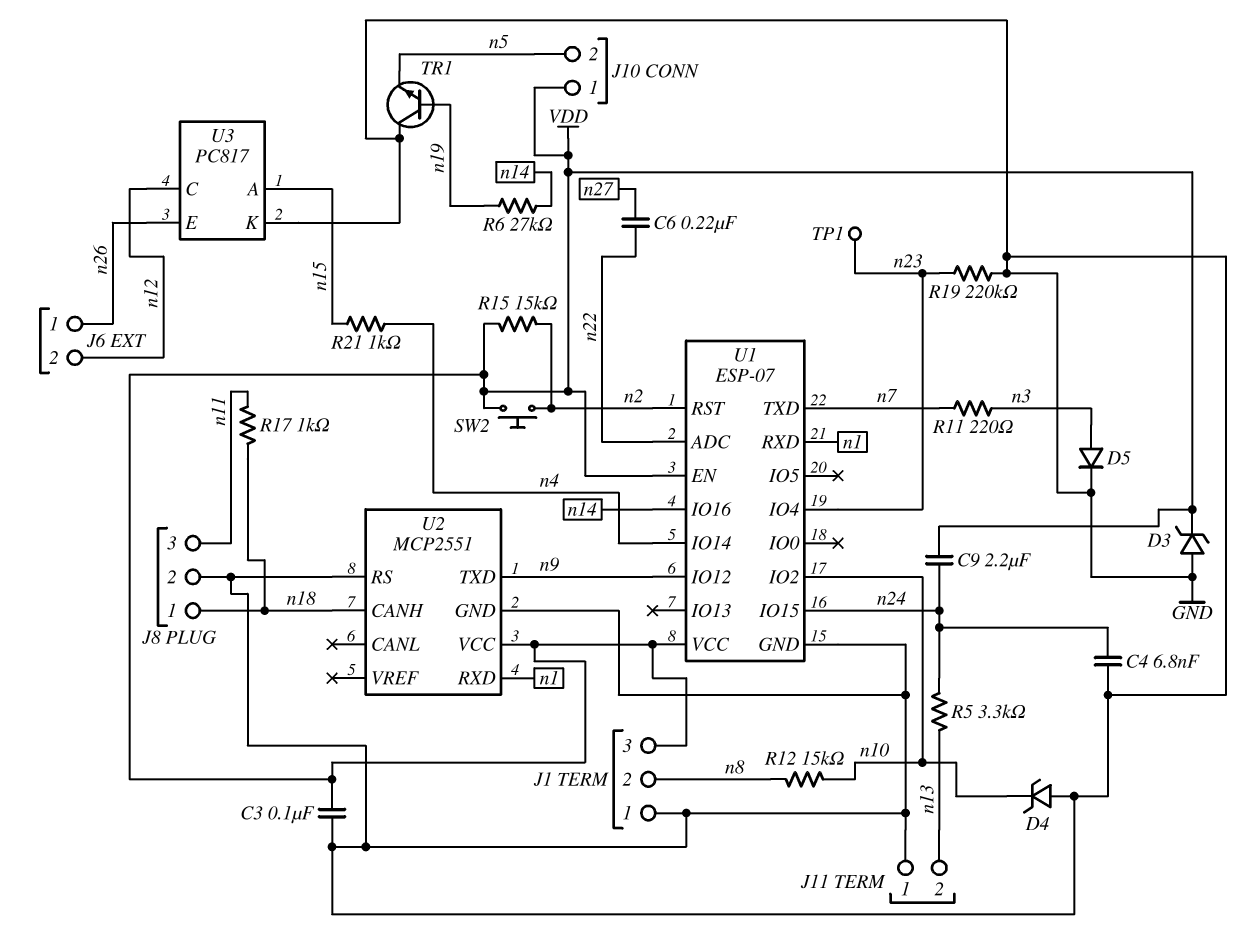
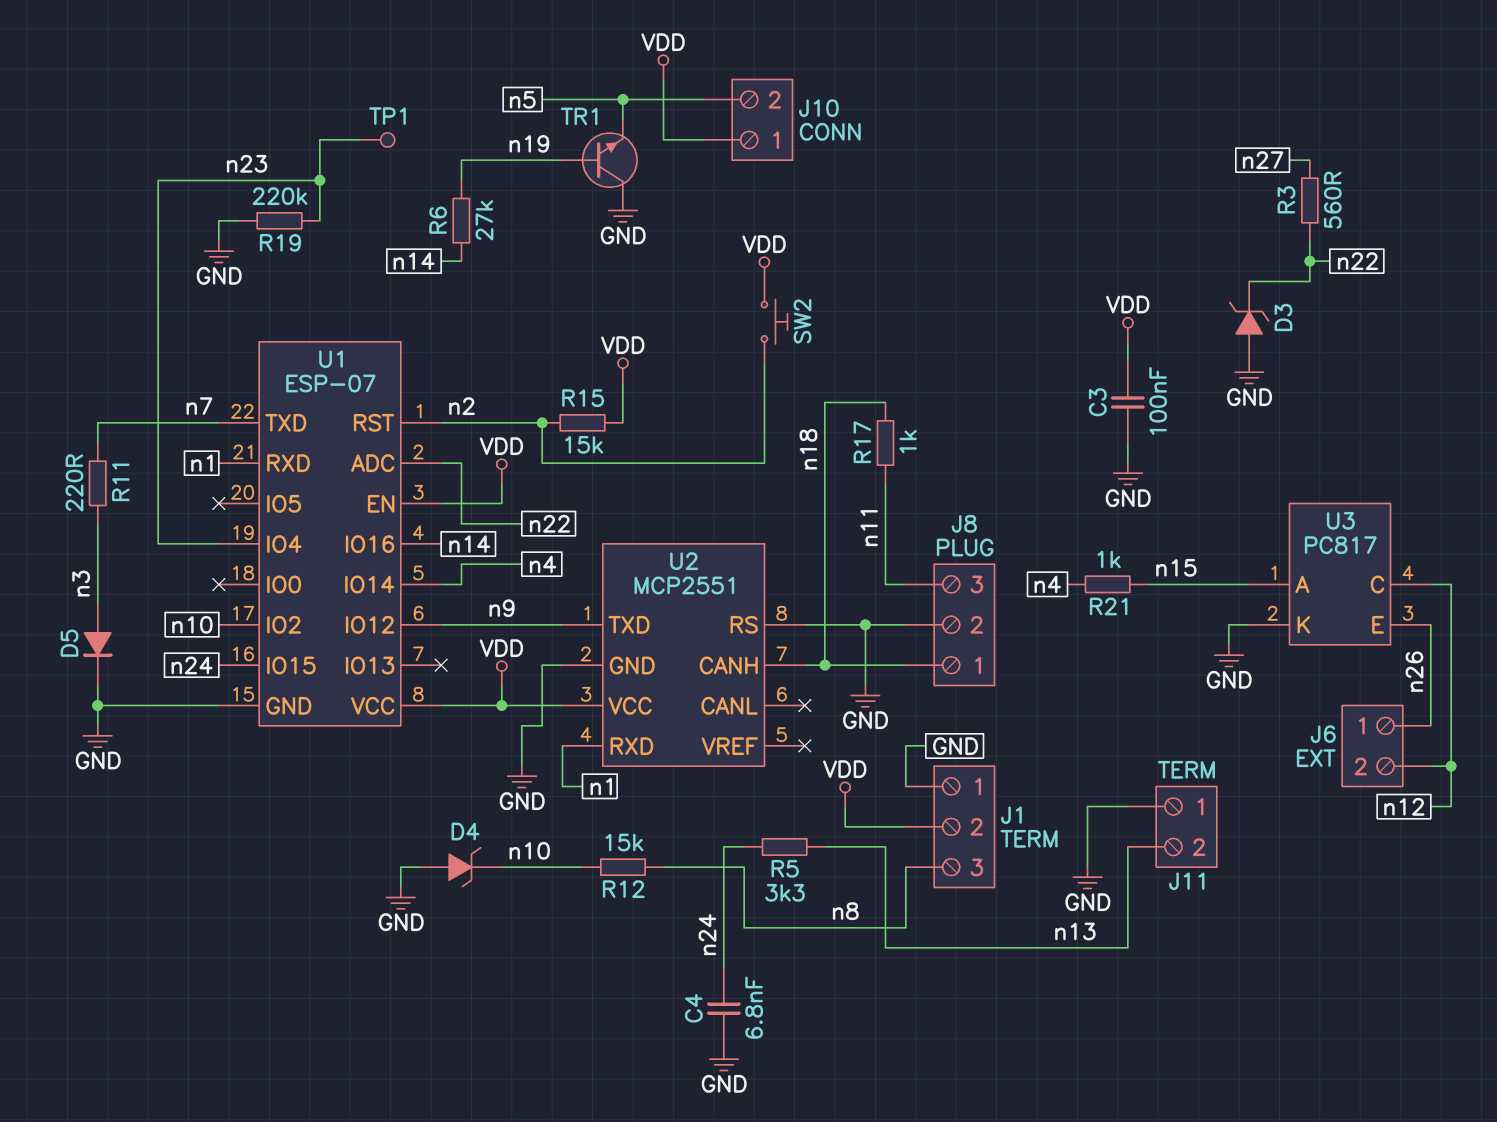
C6: 220nF (n22, n27) -> none
C9: 2.2uF (VDD, n24) -> none
D3: zener (A GND, K VDD) -> zener (A GND, K n22)
J1 pin 2: n8 -> VDD
J1 pin 3: VDD -> n8
R3: none -> 560 (n22, n27)

